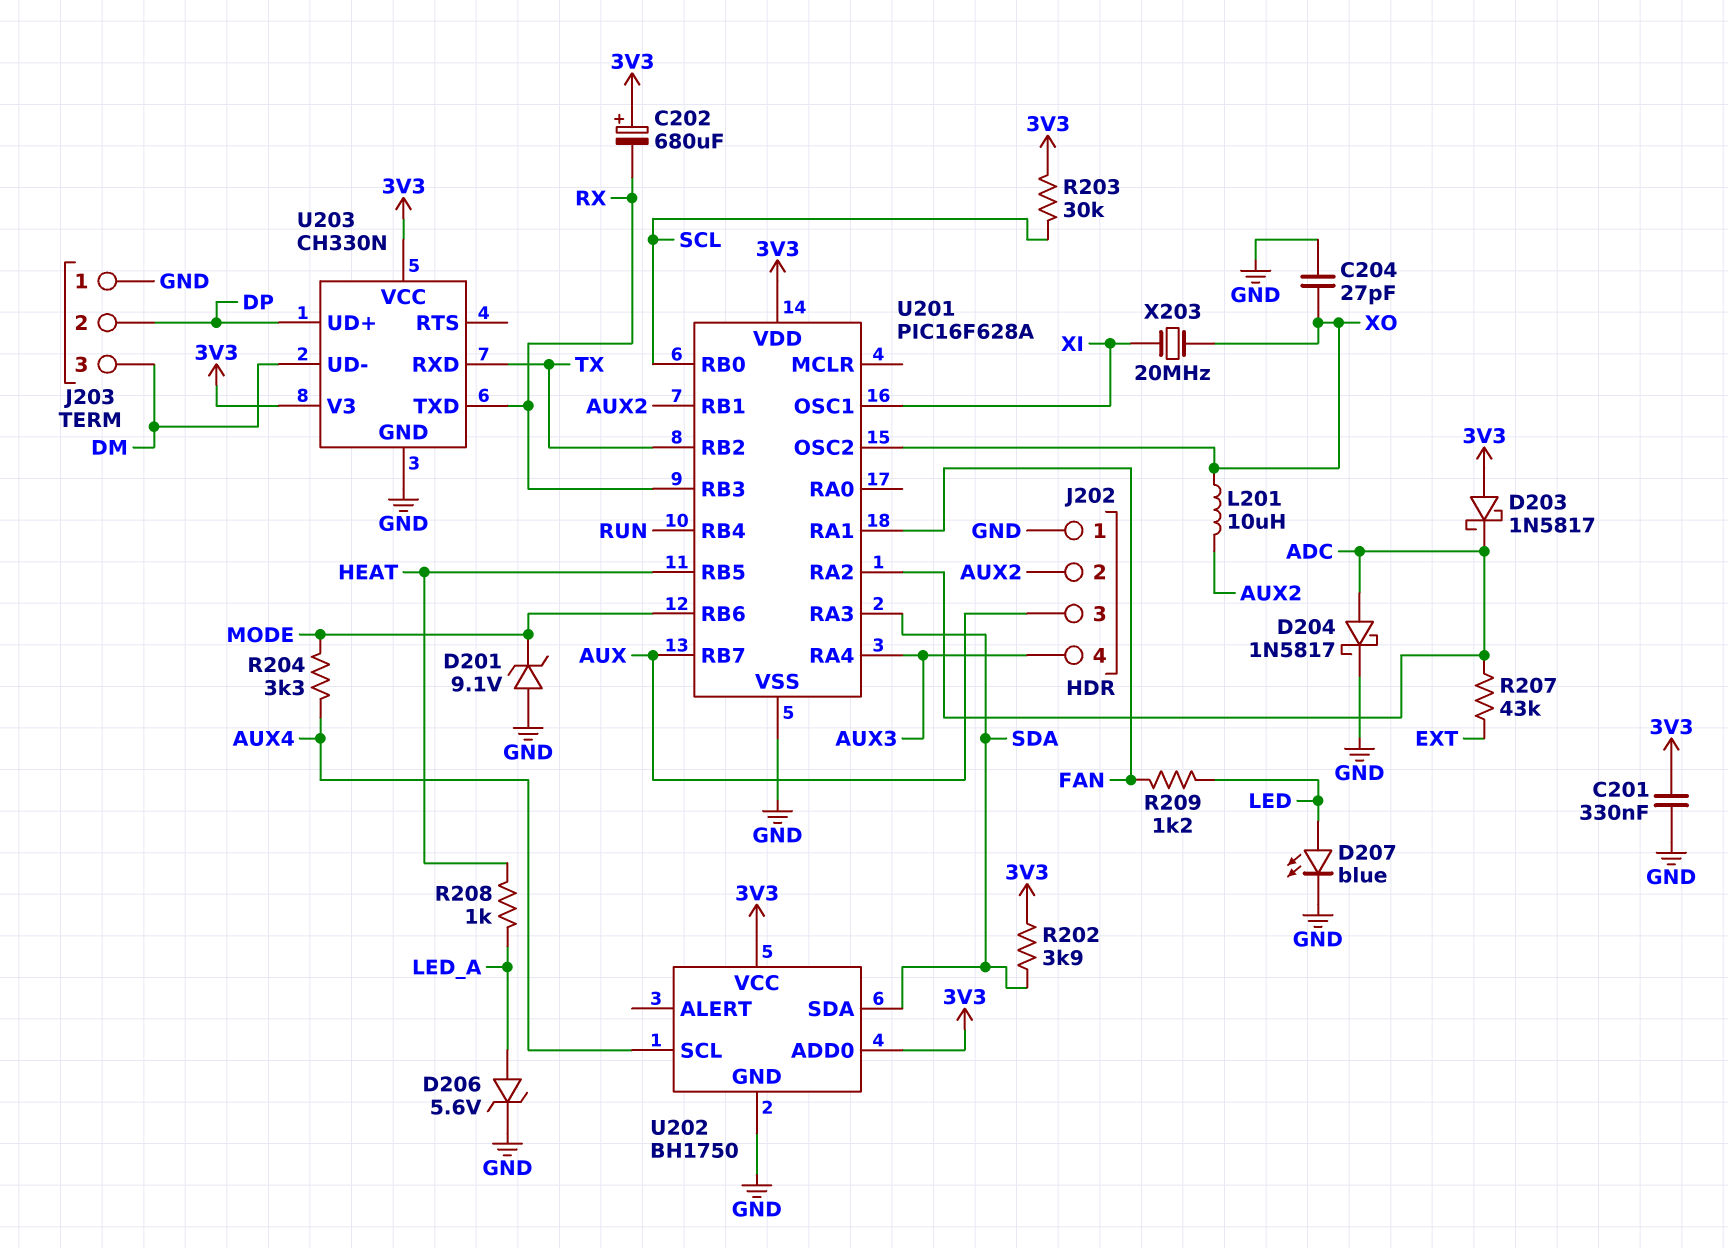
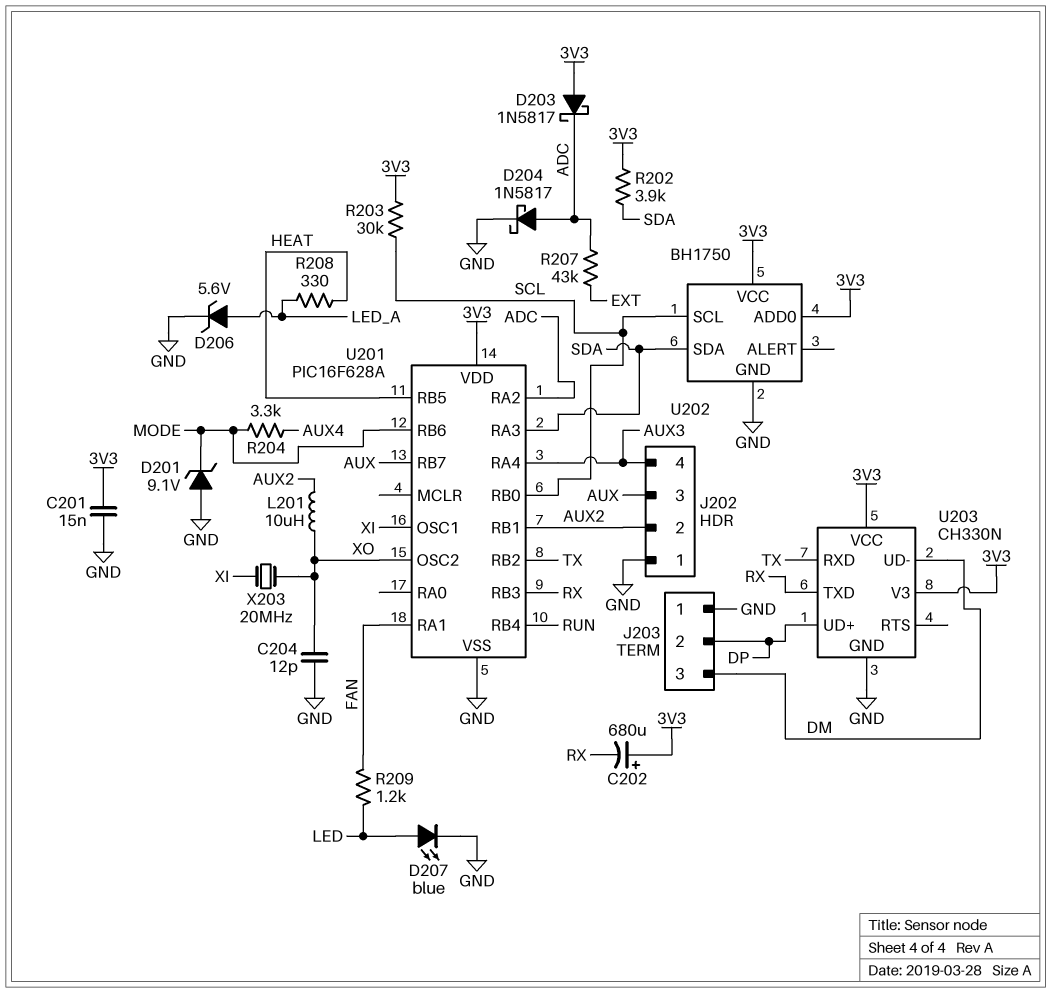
C201: 330nF (3V3, GND) -> 15nF (3V3, GND)
C204: 27pF (GND, XO) -> 12pF (GND, XO)
R208: 1k (HEAT, LED_A) -> 330 (HEAT, LED_A)
U202 pin SCL: AUX4 -> SCL

